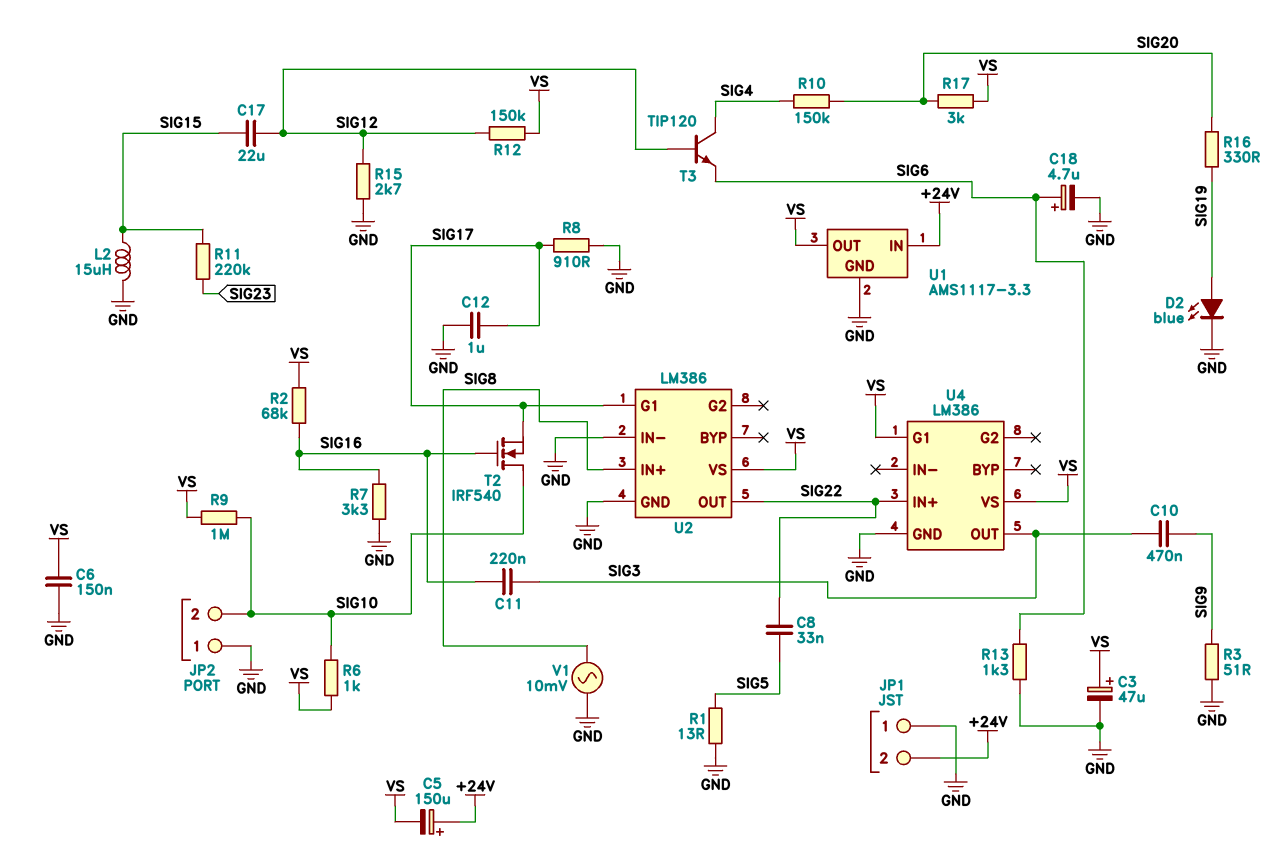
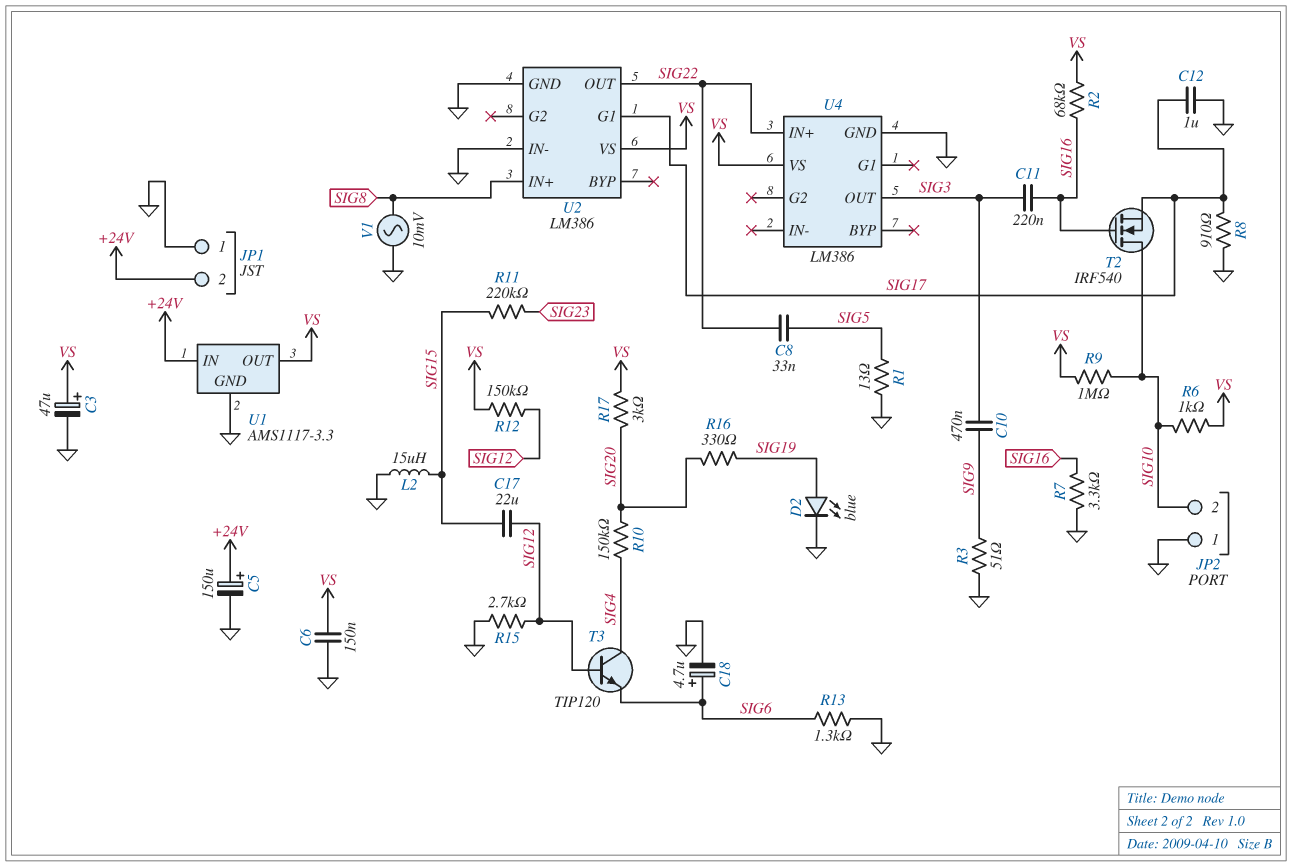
C5: 150uF (plus +24V, minus VS) -> 150uF (plus +24V, minus GND)
U4 pin G1: VS -> none

